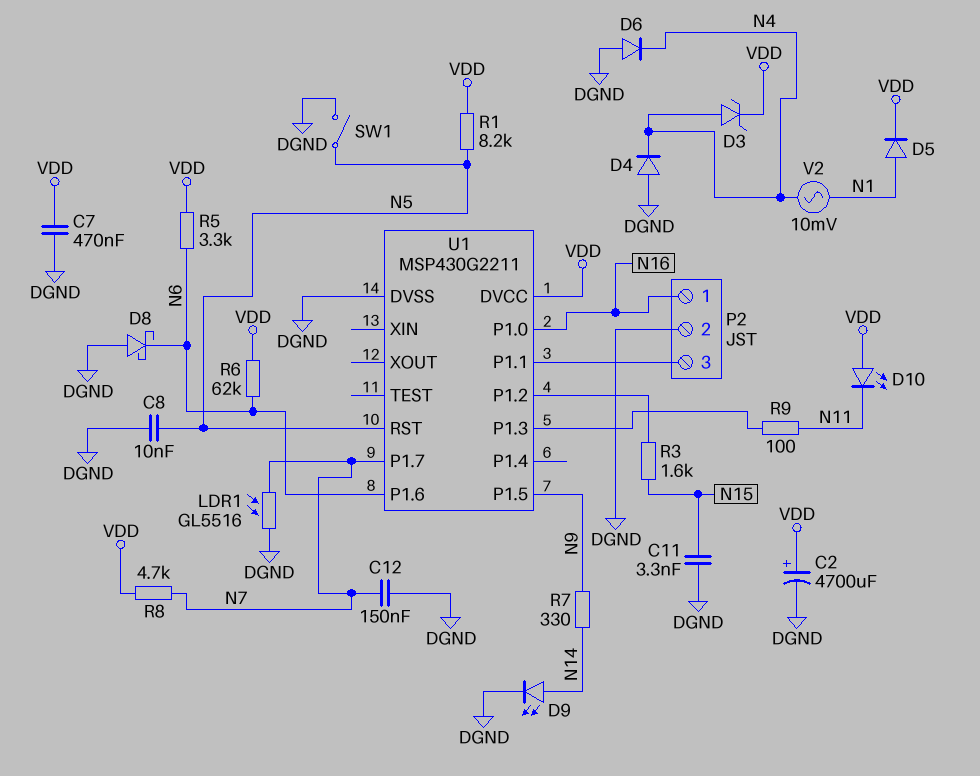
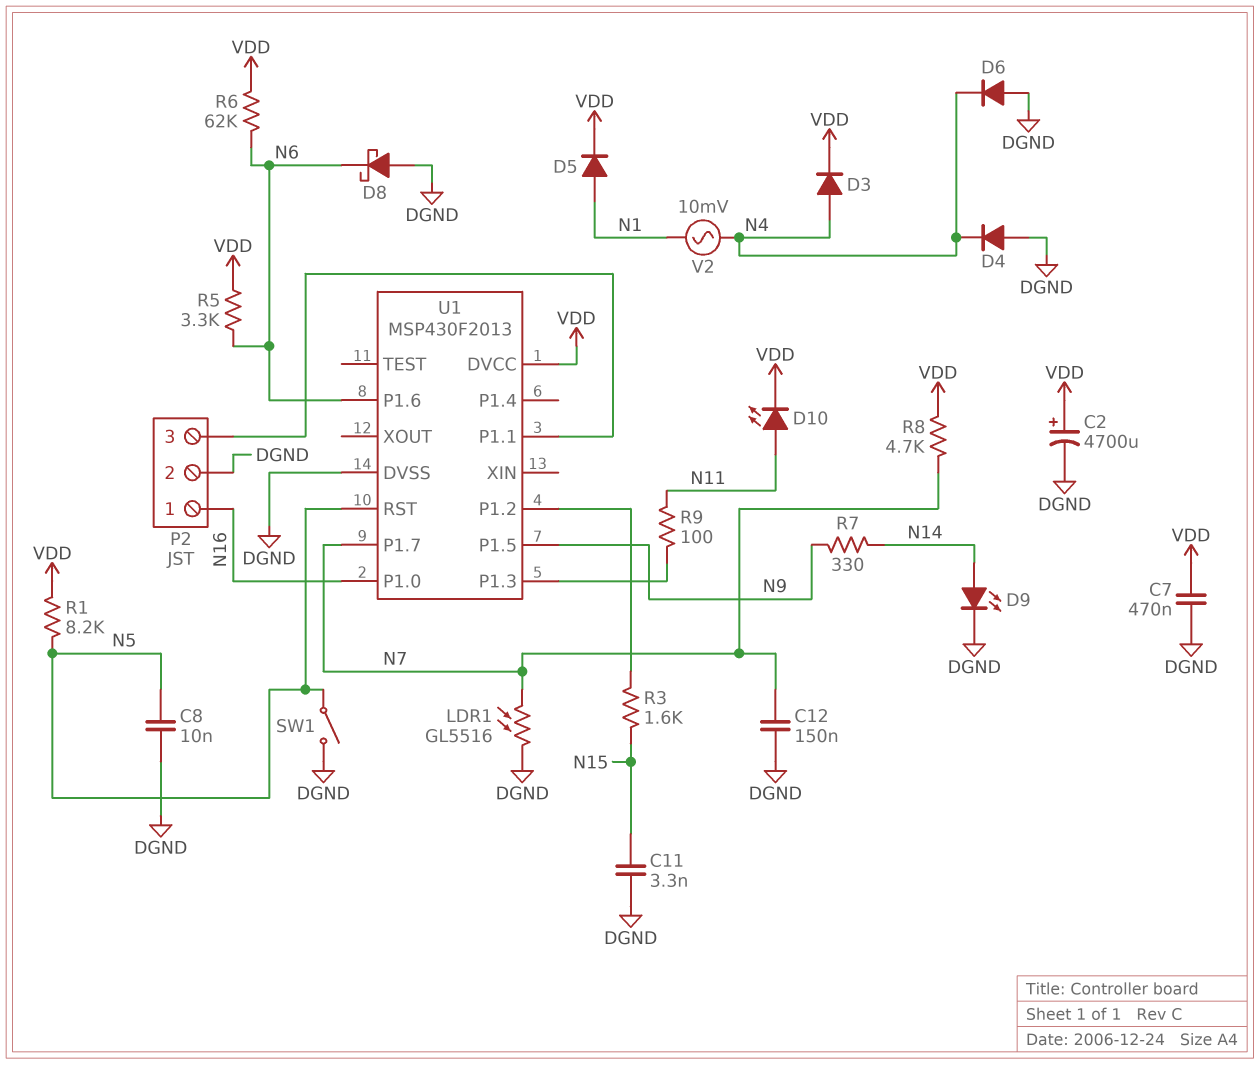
D3: zener (A N4, K VDD) -> diode (A N4, K VDD)
D10: LED (A VDD, K N11) -> LED (A N11, K VDD)
U1: MSP430G2211 -> MSP430F2013

